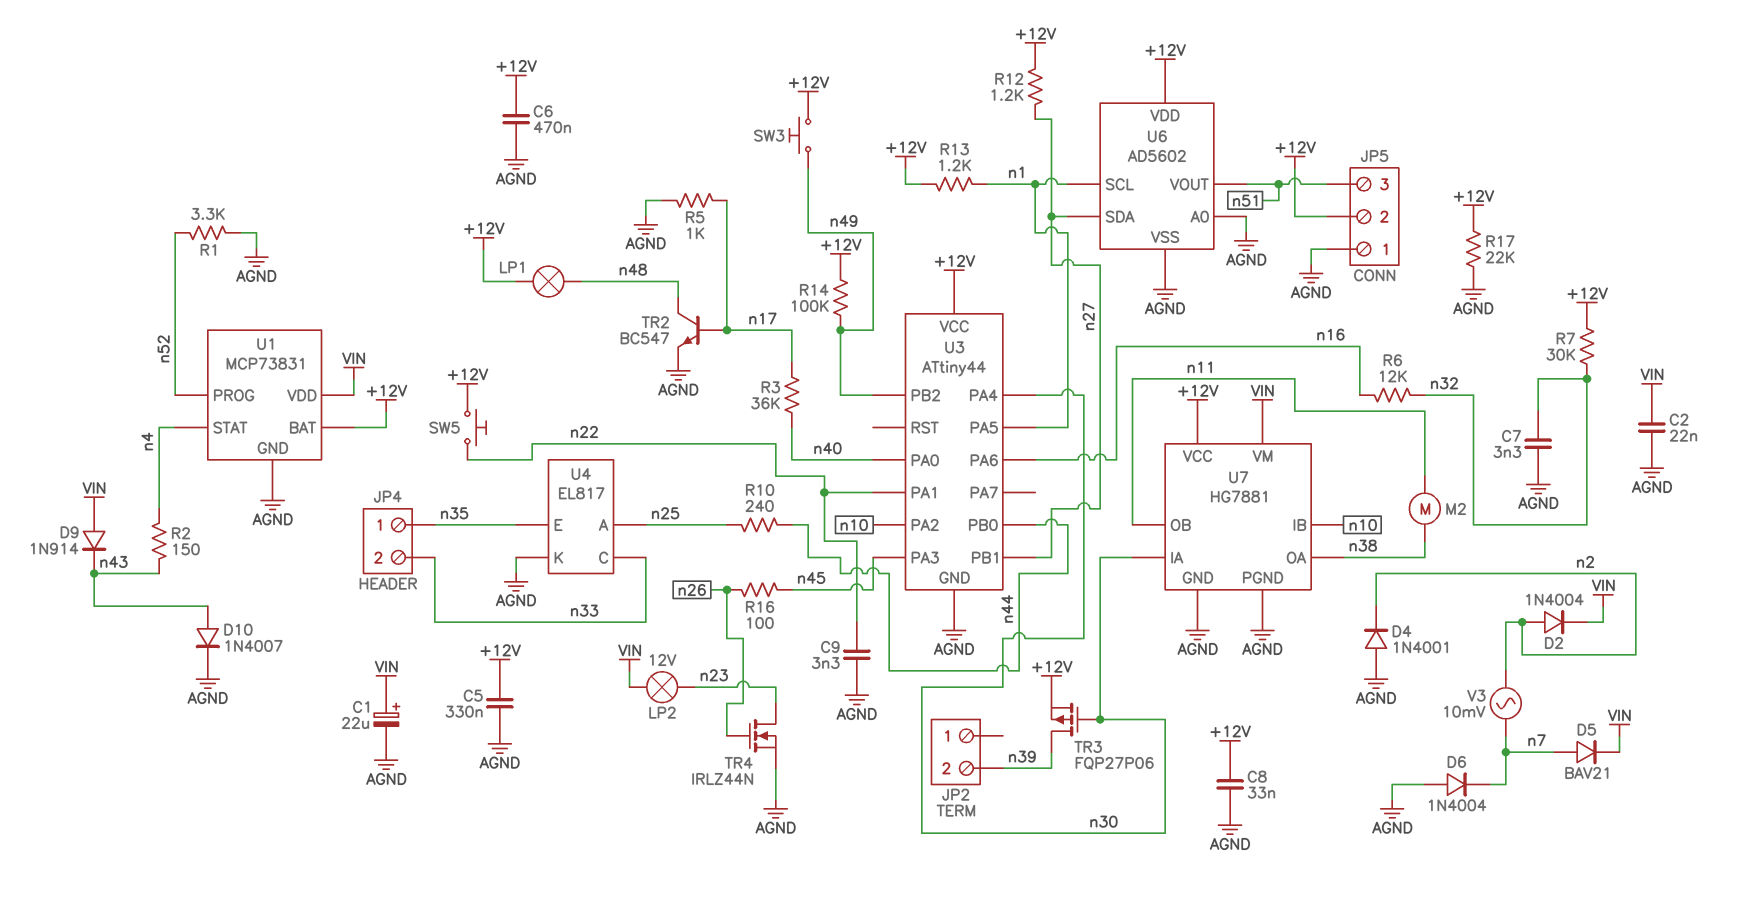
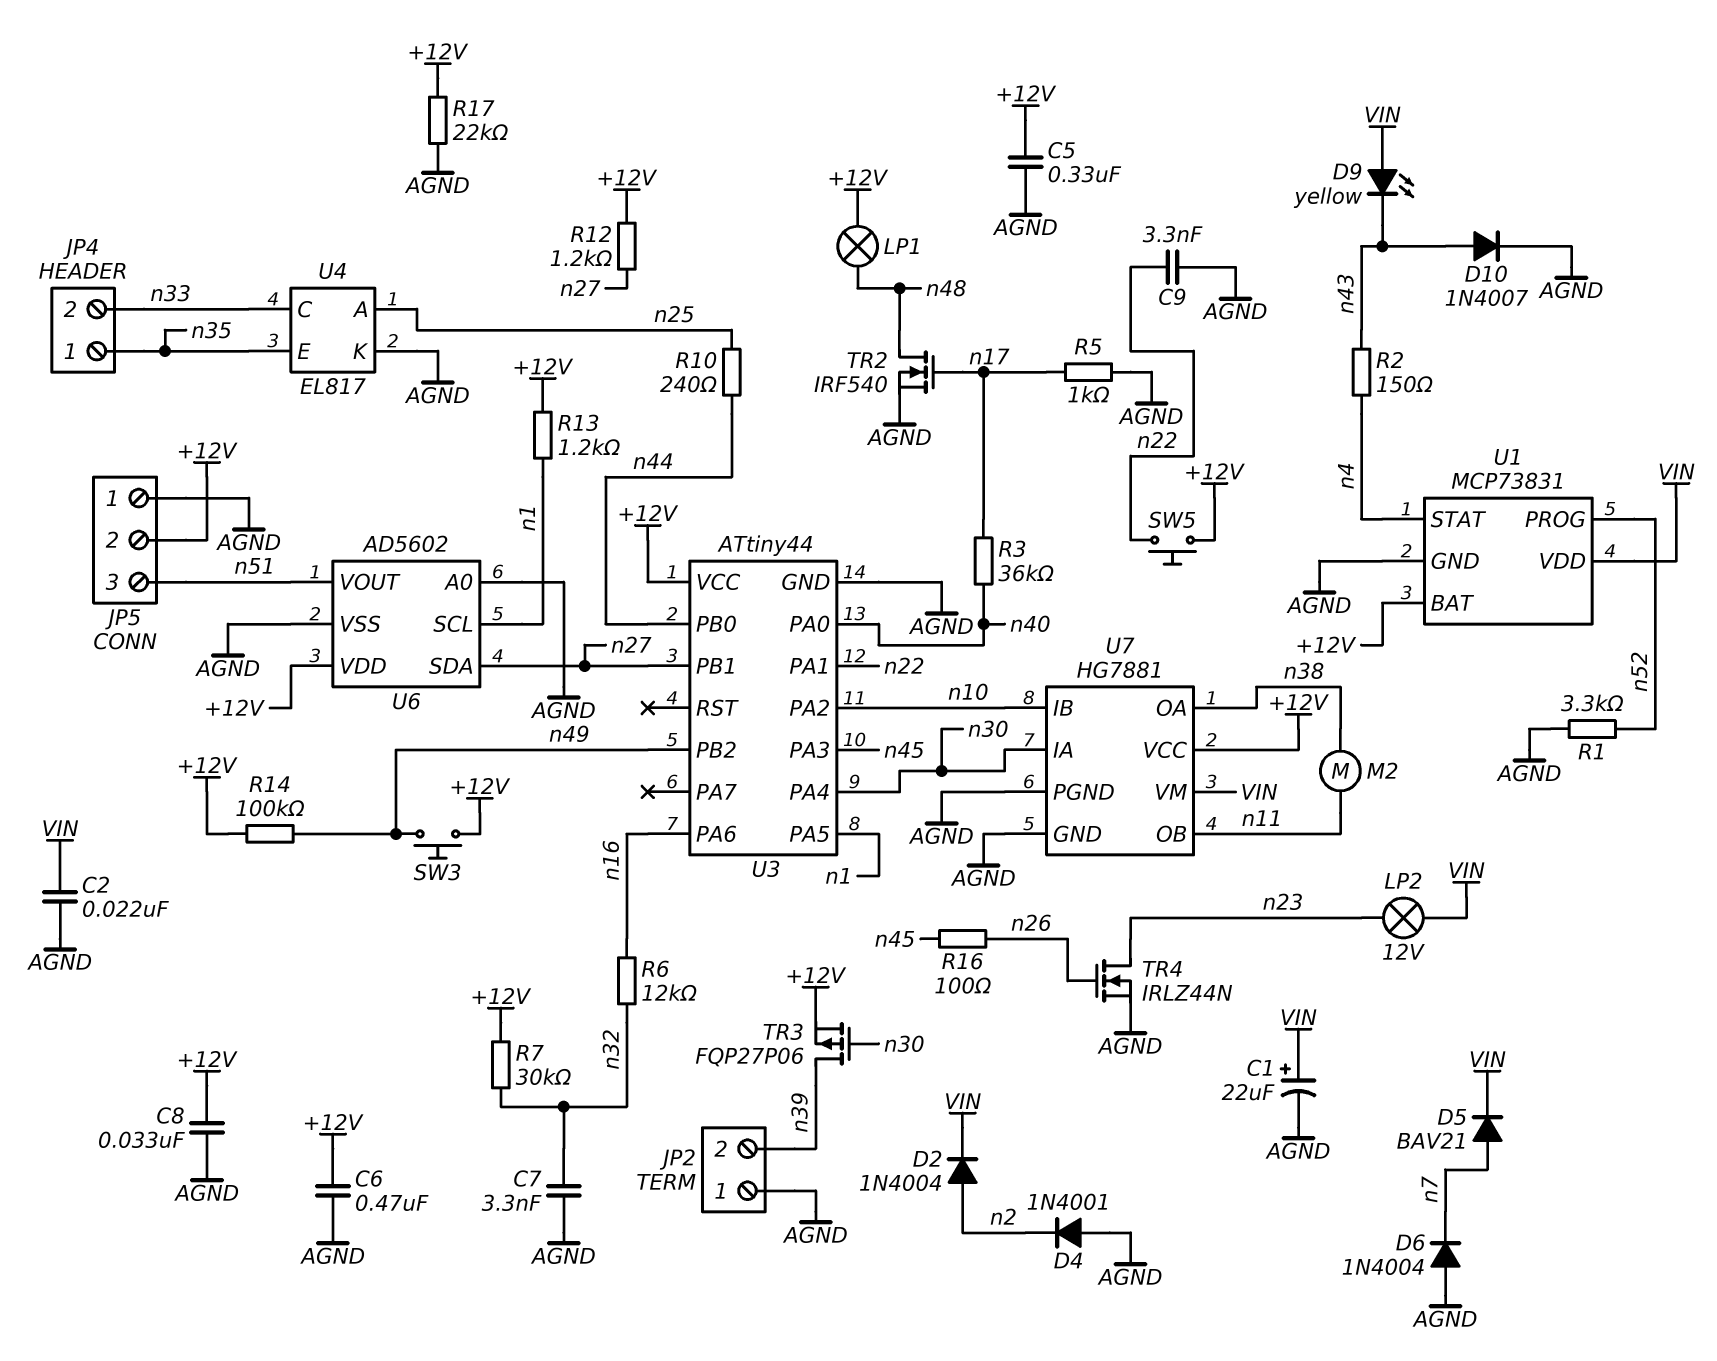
D9: diode 1N914 (A VIN, K n43) -> LED yellow (A VIN, K n43)
JP2 pin 1: none -> AGND
TR2: NPN BC547 (B n17, C n48, E AGND) -> NMOS IRF540 (G n17, D n48, S AGND)
V3: AC 10mV (n2, n7) -> none

